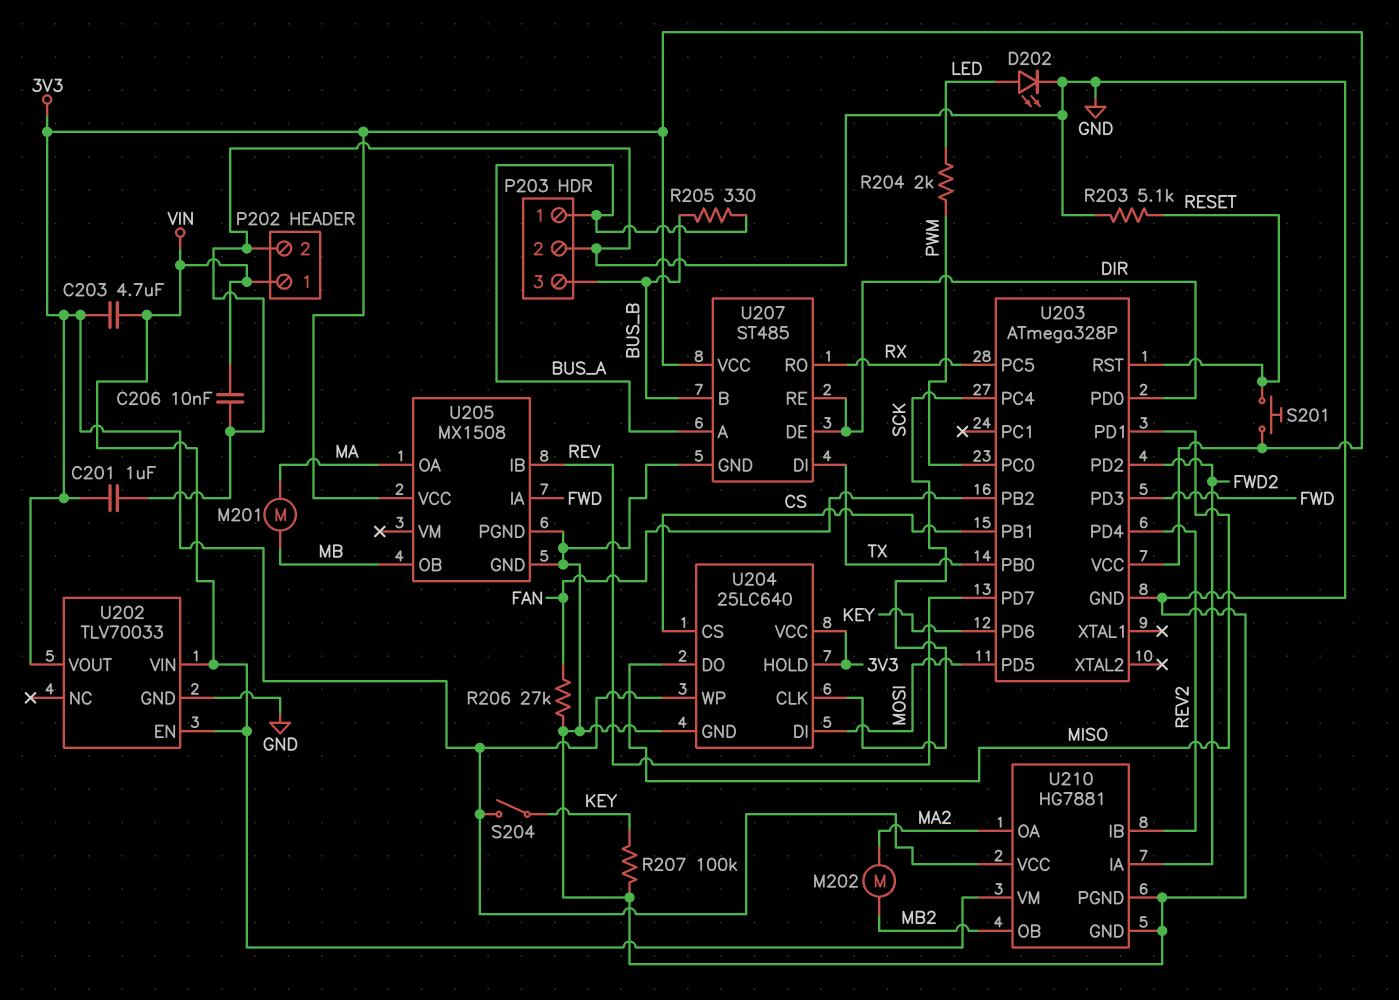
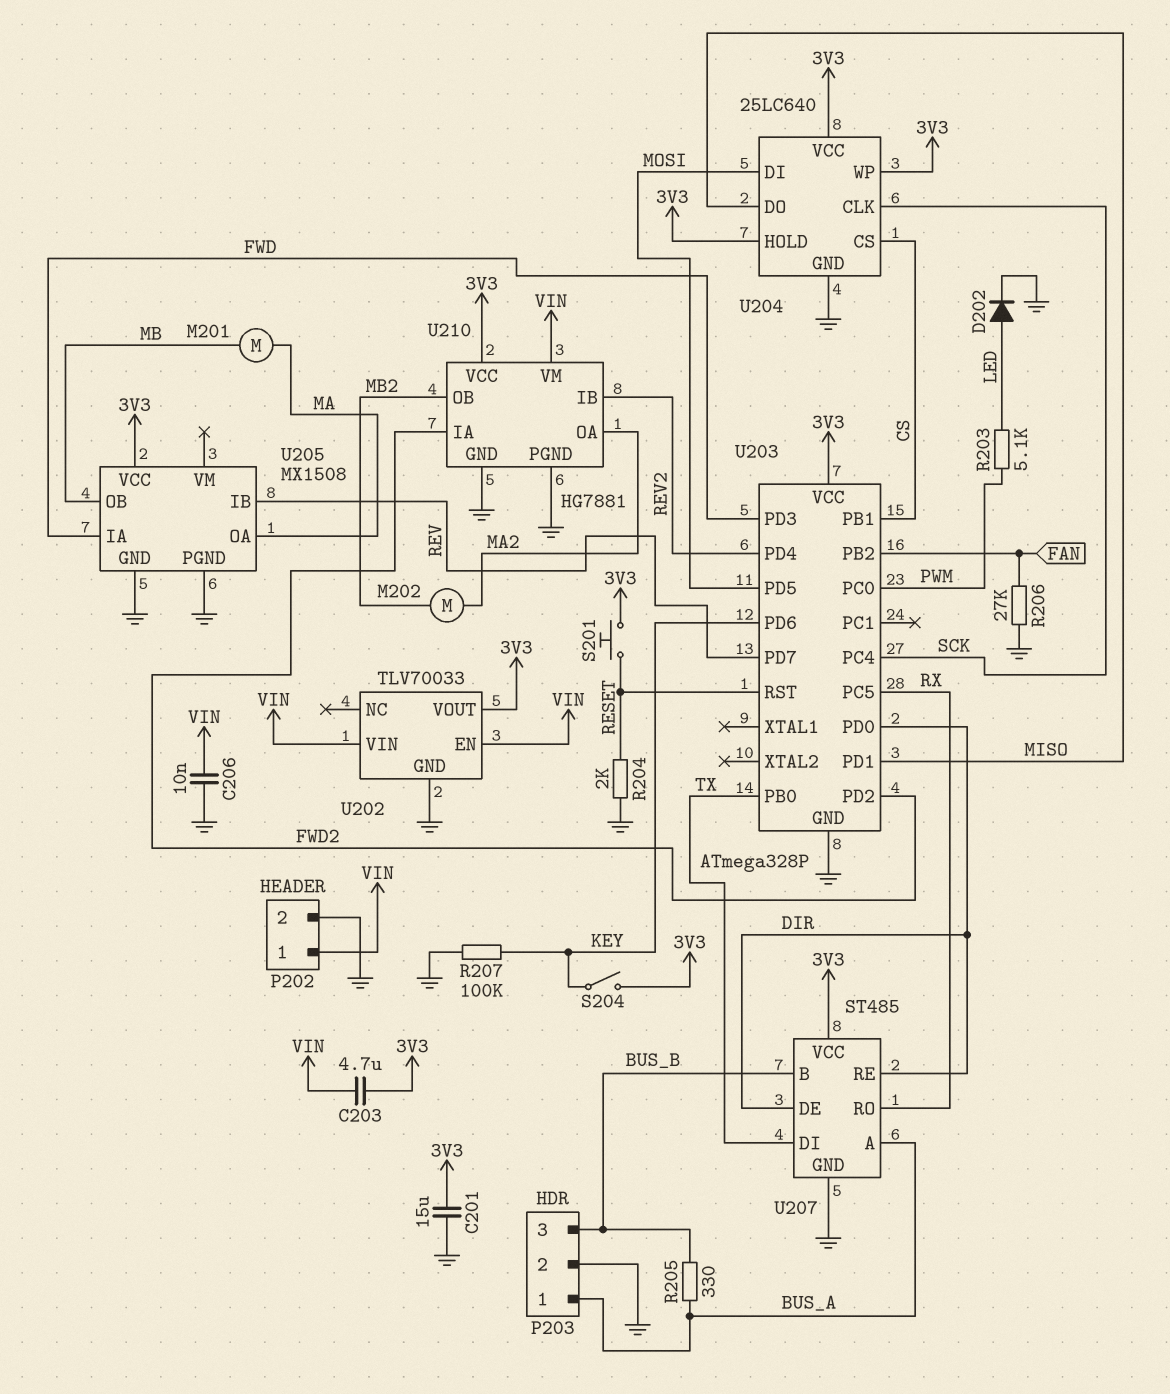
C201: 1uF (3V3, GND) -> 15uF (3V3, GND)
D202: LED (A LED, K GND) -> diode (A LED, K GND)
R203: 5.1k (GND, RESET) -> 5.1k (LED, PWM)
R204: 2k (LED, PWM) -> 2k (GND, RESET)

